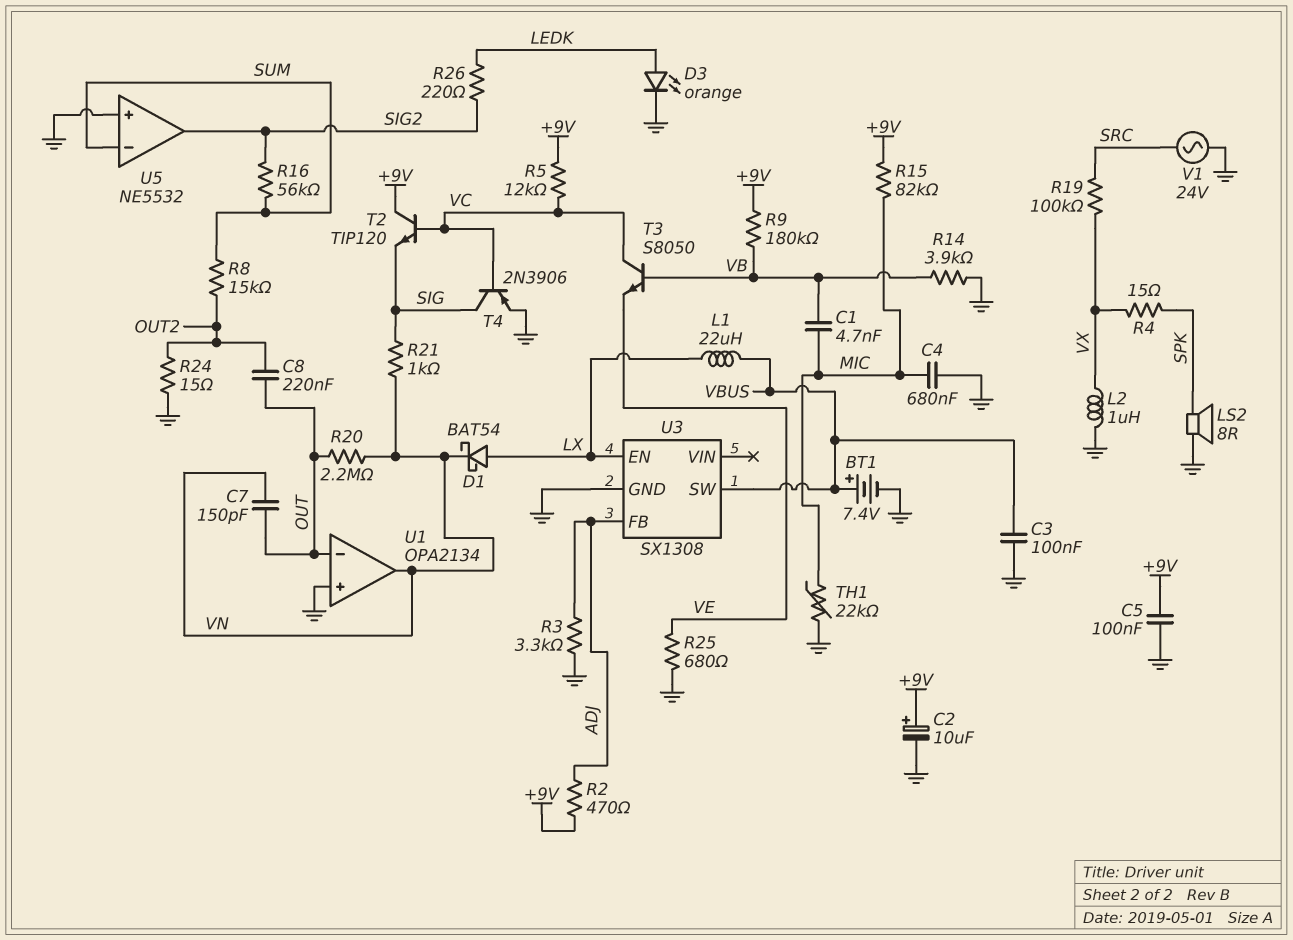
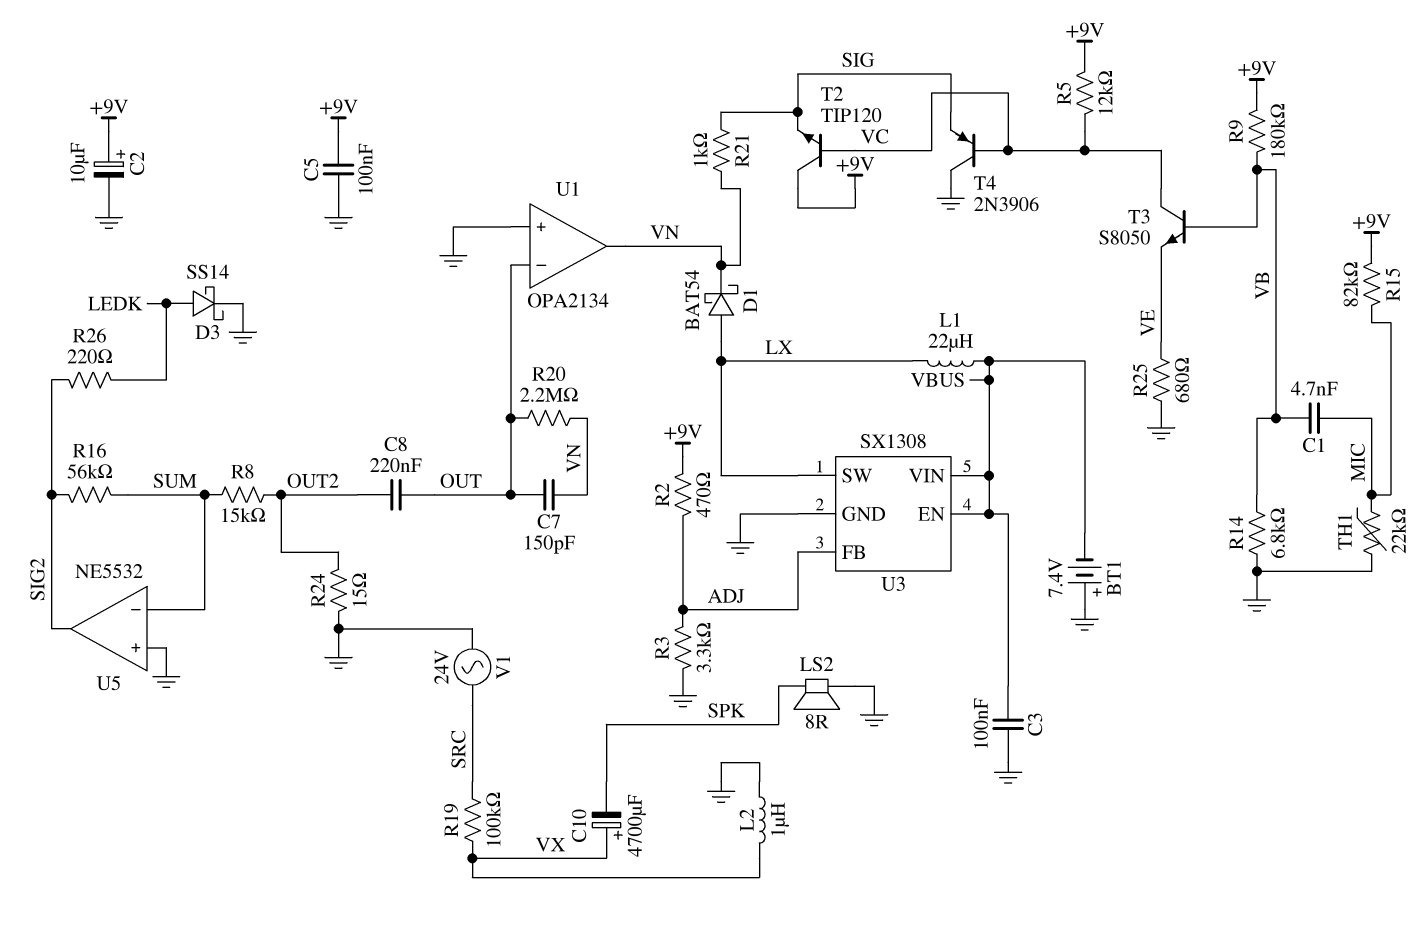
BT1: 7.4V (plus VBUS, minus GND) -> 7.4V (plus GND, minus VBUS)
C4: 680nF (GND, MIC) -> none
C10: none -> 4700uF (plus VX, minus SPK)
D3: LED orange (A LEDK, K GND) -> schottky SS14 (A LEDK, K GND)
R4: 15 (SPK, VX) -> none
R14: 3.9k (GND, VB) -> 6.8k (GND, VB)
T4: PNP 2N3906 (B VC, C SIG, E GND) -> PNP 2N3906 (B VC, C GND, E SIG)
U3 pin EN: LX -> VBUS
U3 pin SW: VBUS -> LX
U3 pin VIN: none -> VBUS

